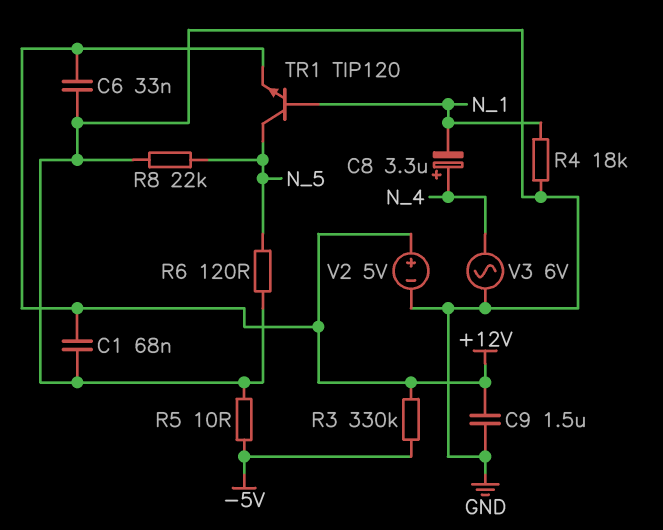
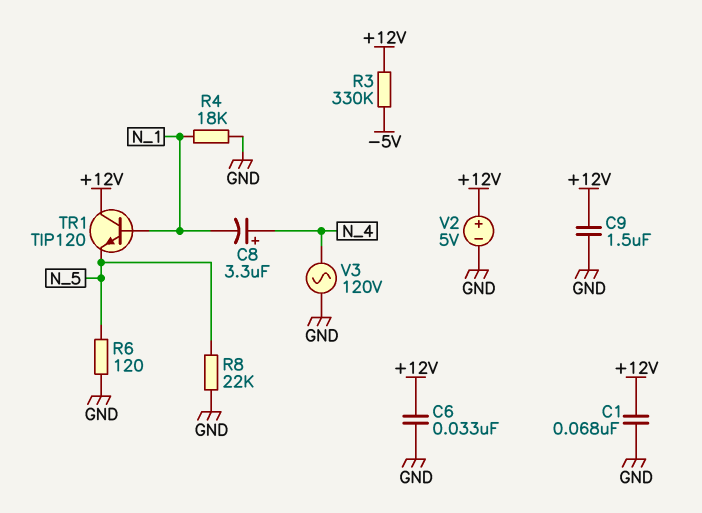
R5: 10 (-5V, GND) -> none
TR1: NPN TIP120 (B N_1, C N_5, E +12V) -> NPN TIP120 (B N_1, C +12V, E N_5)
V3: AC 6V (GND, N_4) -> AC 120V (GND, N_4)

